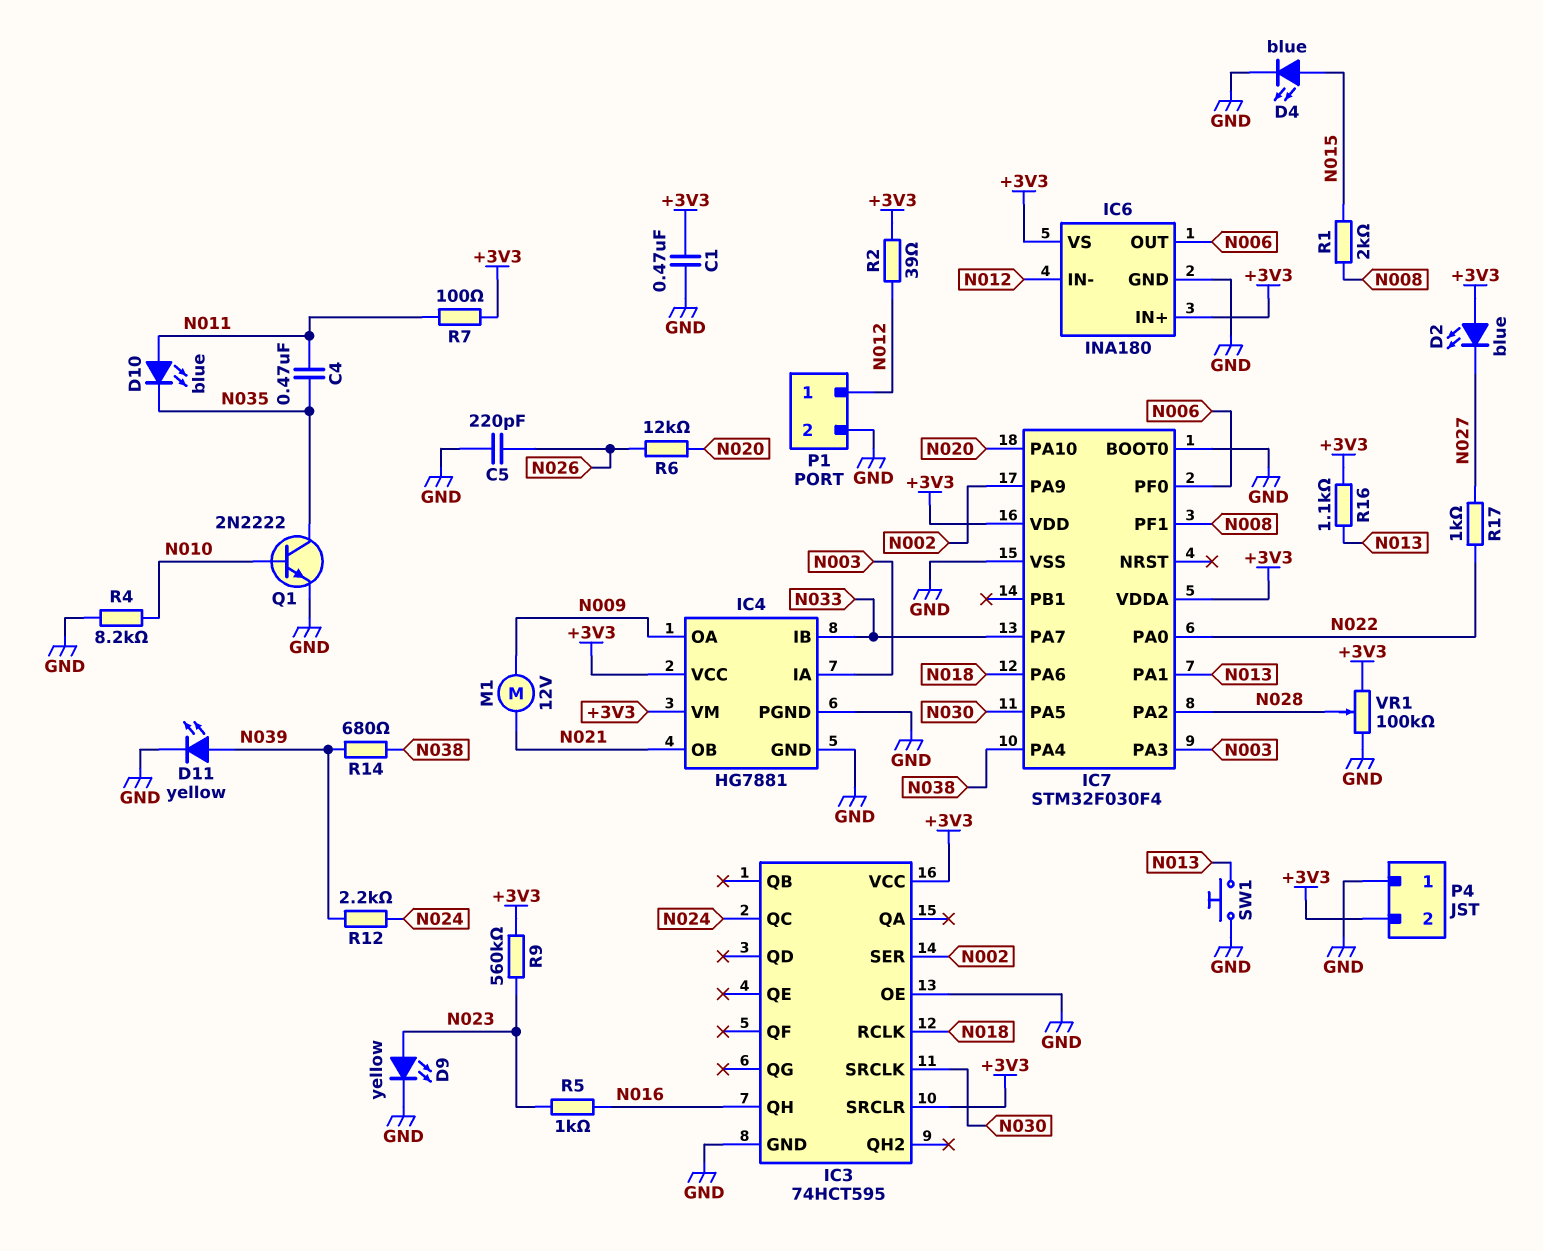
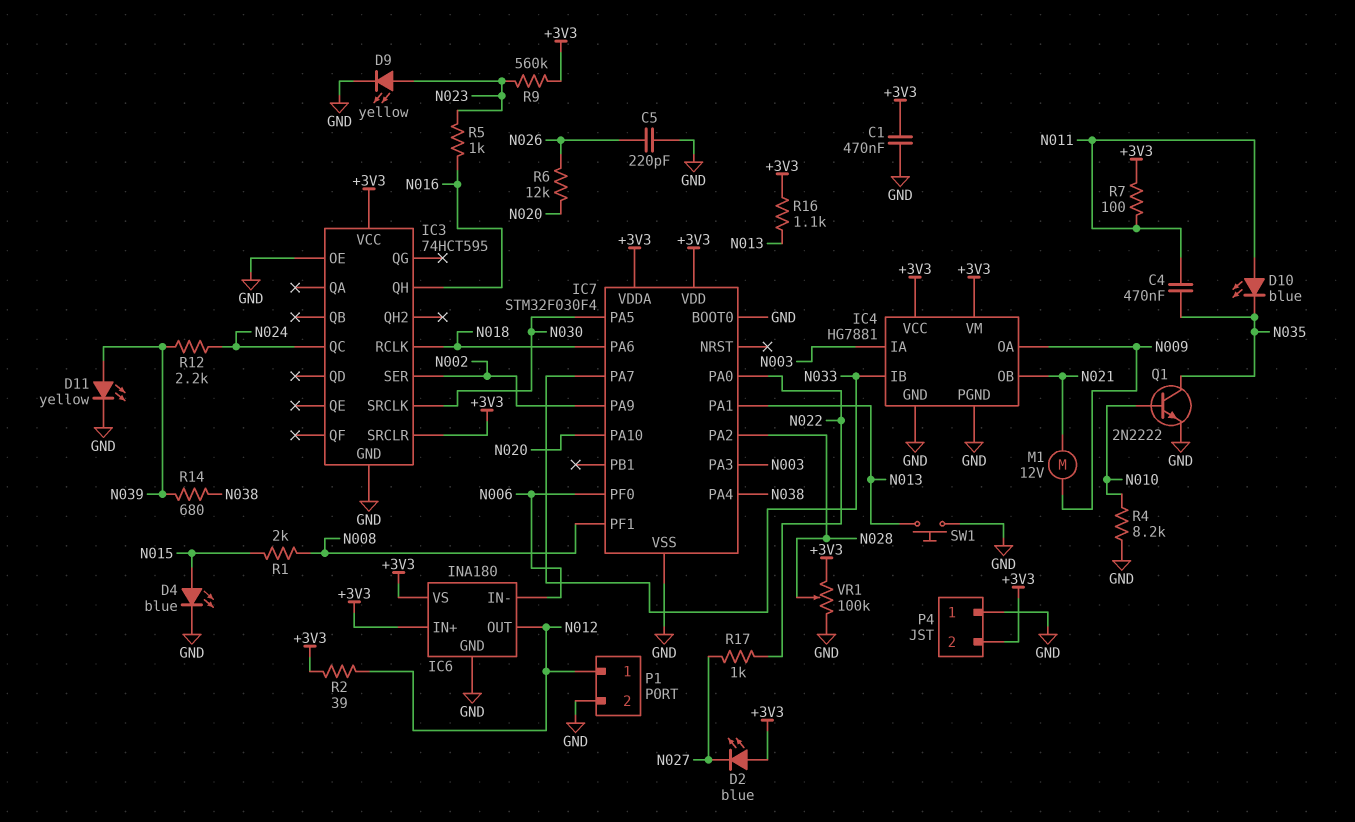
IC6 pin IN-: N012 -> N006
IC6 pin OUT: N006 -> N012

